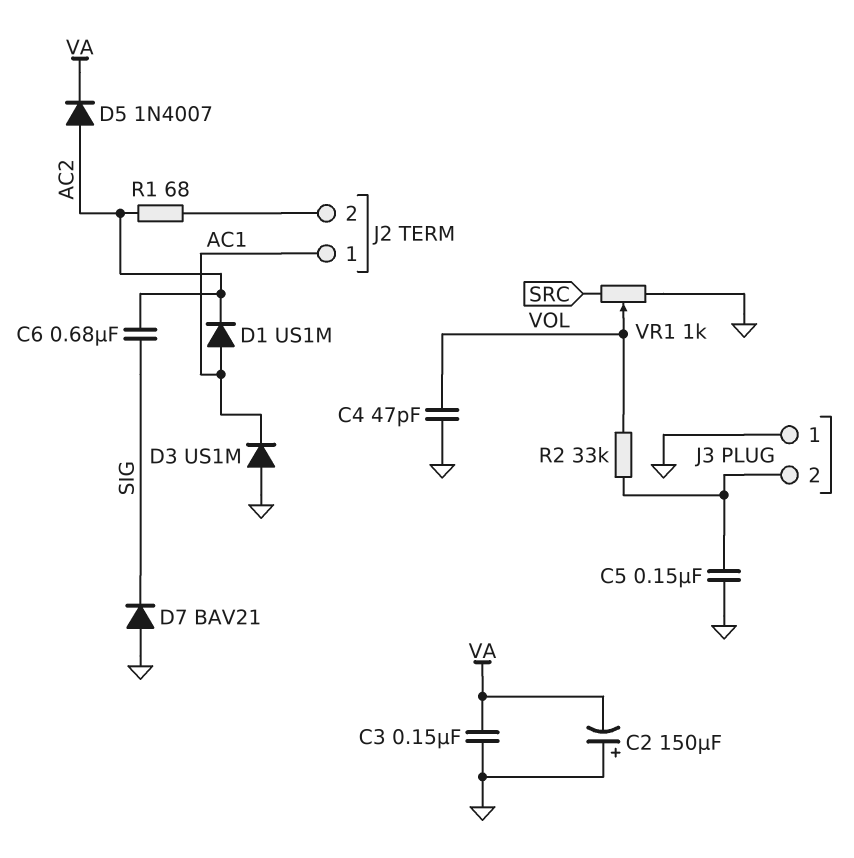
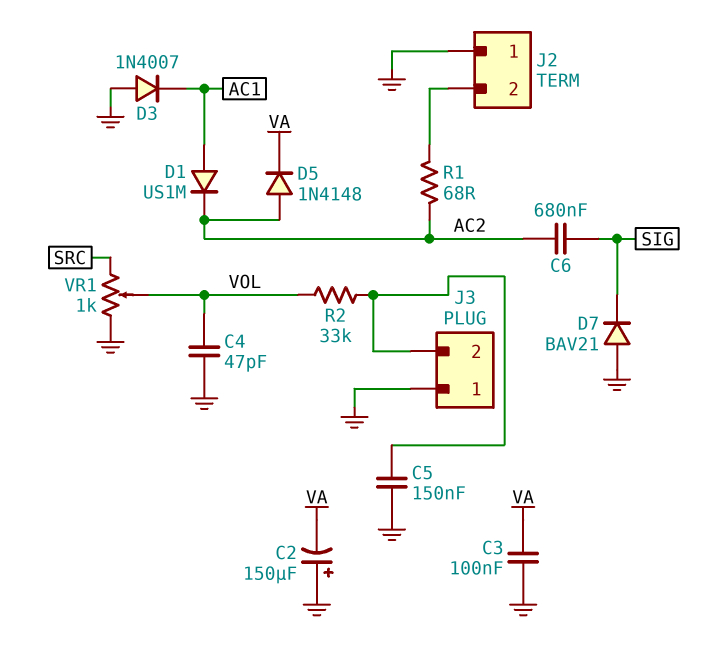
C3: 150nF (GND, VA) -> 100nF (GND, VA)
D3: diode US1M (A GND, K AC1) -> diode 1N4007 (A GND, K AC1)
D5: diode 1N4007 (A AC2, K VA) -> diode 1N4148 (A AC2, K VA)
J2 pin 1: AC1 -> GND

